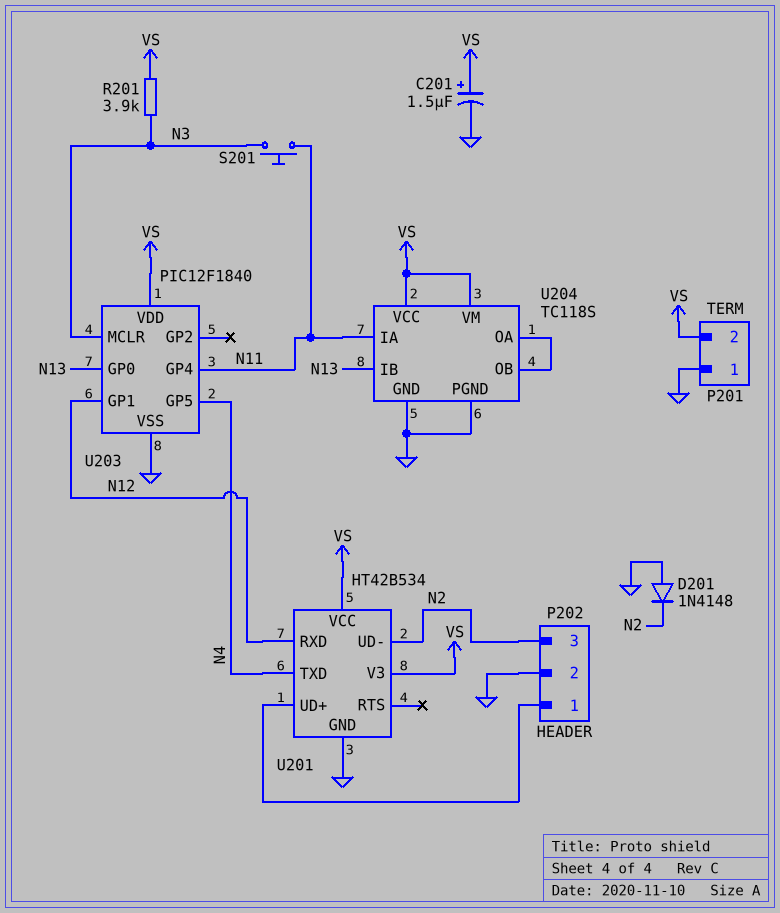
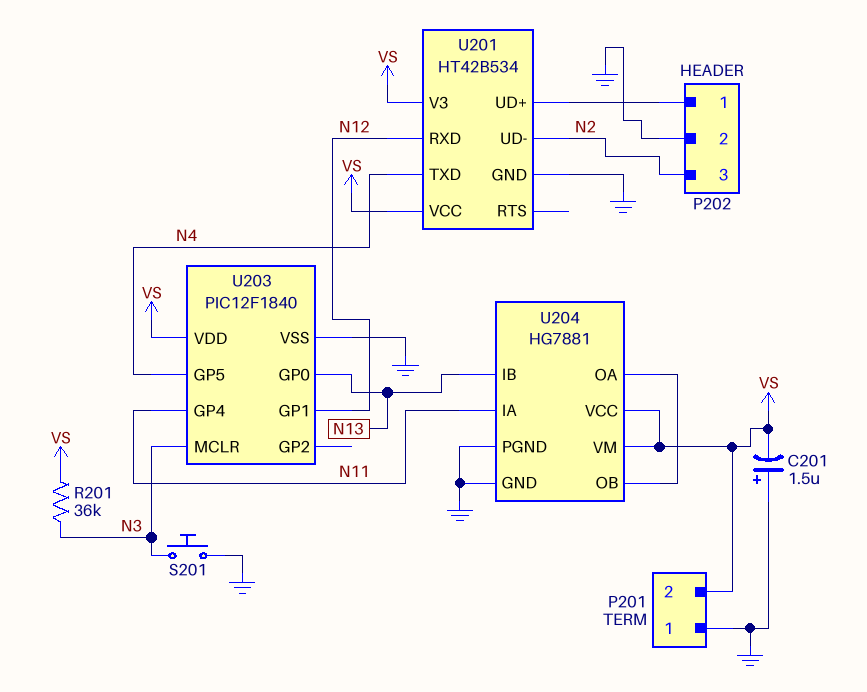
C201: 1.5uF (plus VS, minus GND) -> 1.5uF (plus GND, minus VS)
D201: diode 1N4148 (A GND, K N2) -> none
R201: 3.9k (N3, VS) -> 36k (N3, VS)
S201: button (N3, N11) -> button (GND, N3)
U204: TC118S -> HG7881

